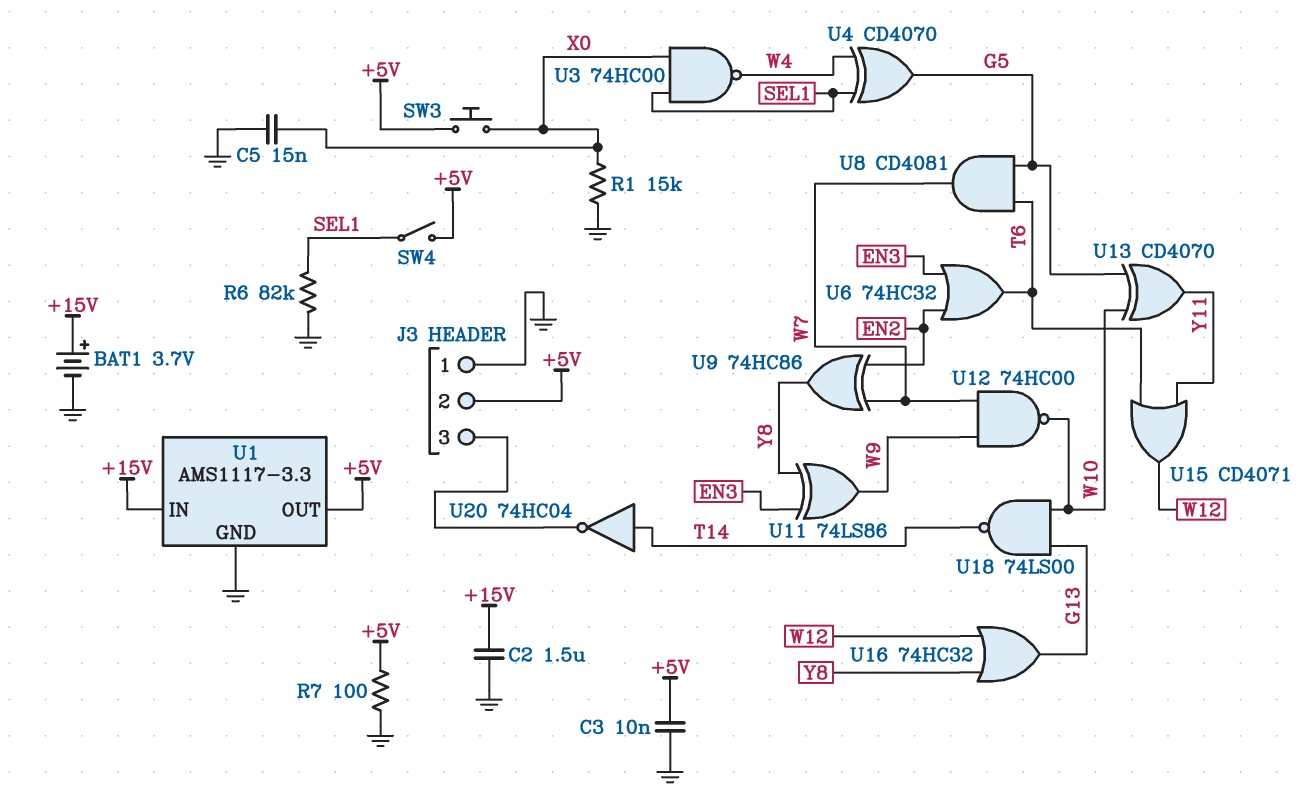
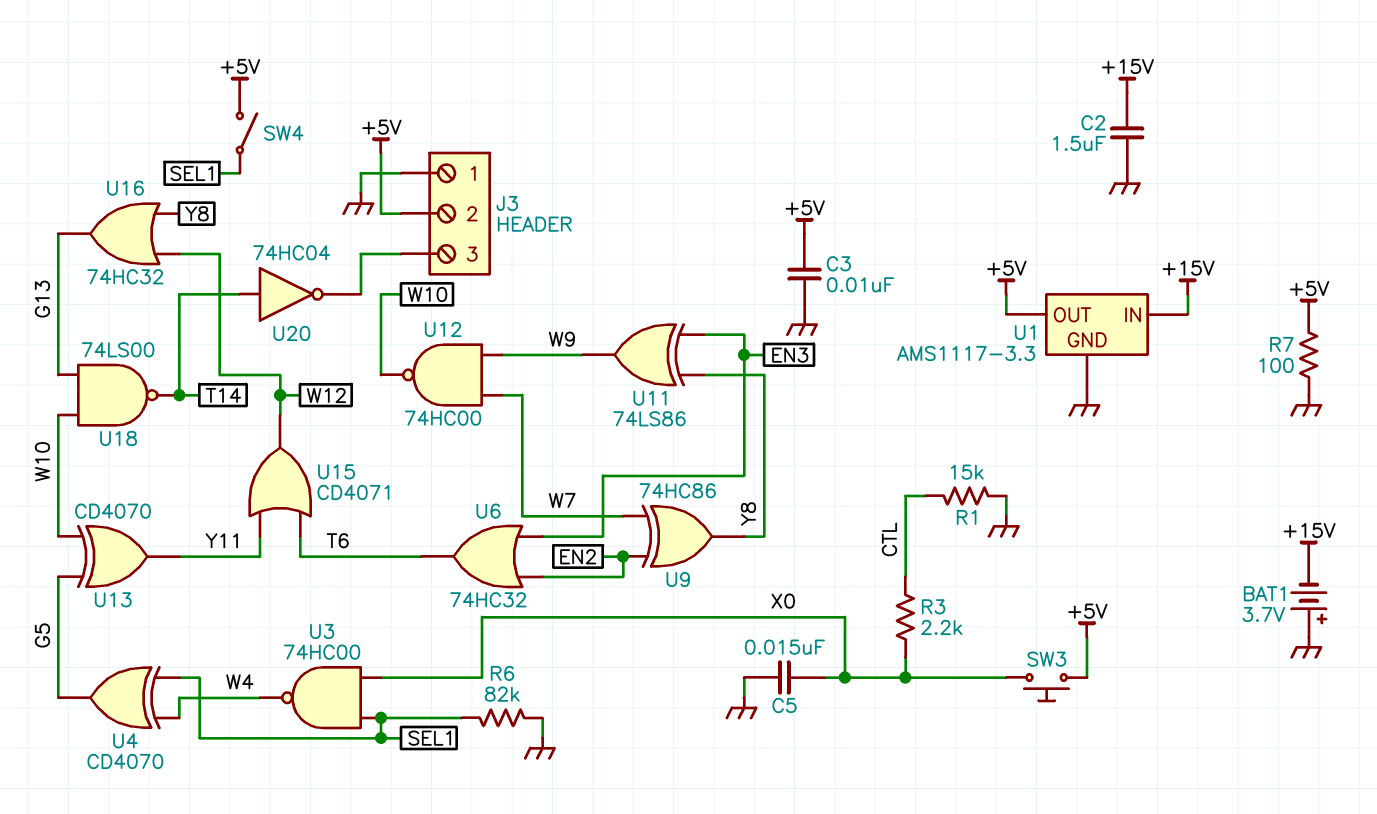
BAT1: 3.7V (plus +15V, minus GND) -> 3.7V (plus GND, minus +15V)
R1: 15k (GND, X0) -> 15k (CTL, GND)
R3: none -> 2.2k (CTL, X0)
U8: AND CD4081 (in G5, in T6, out W7) -> none

